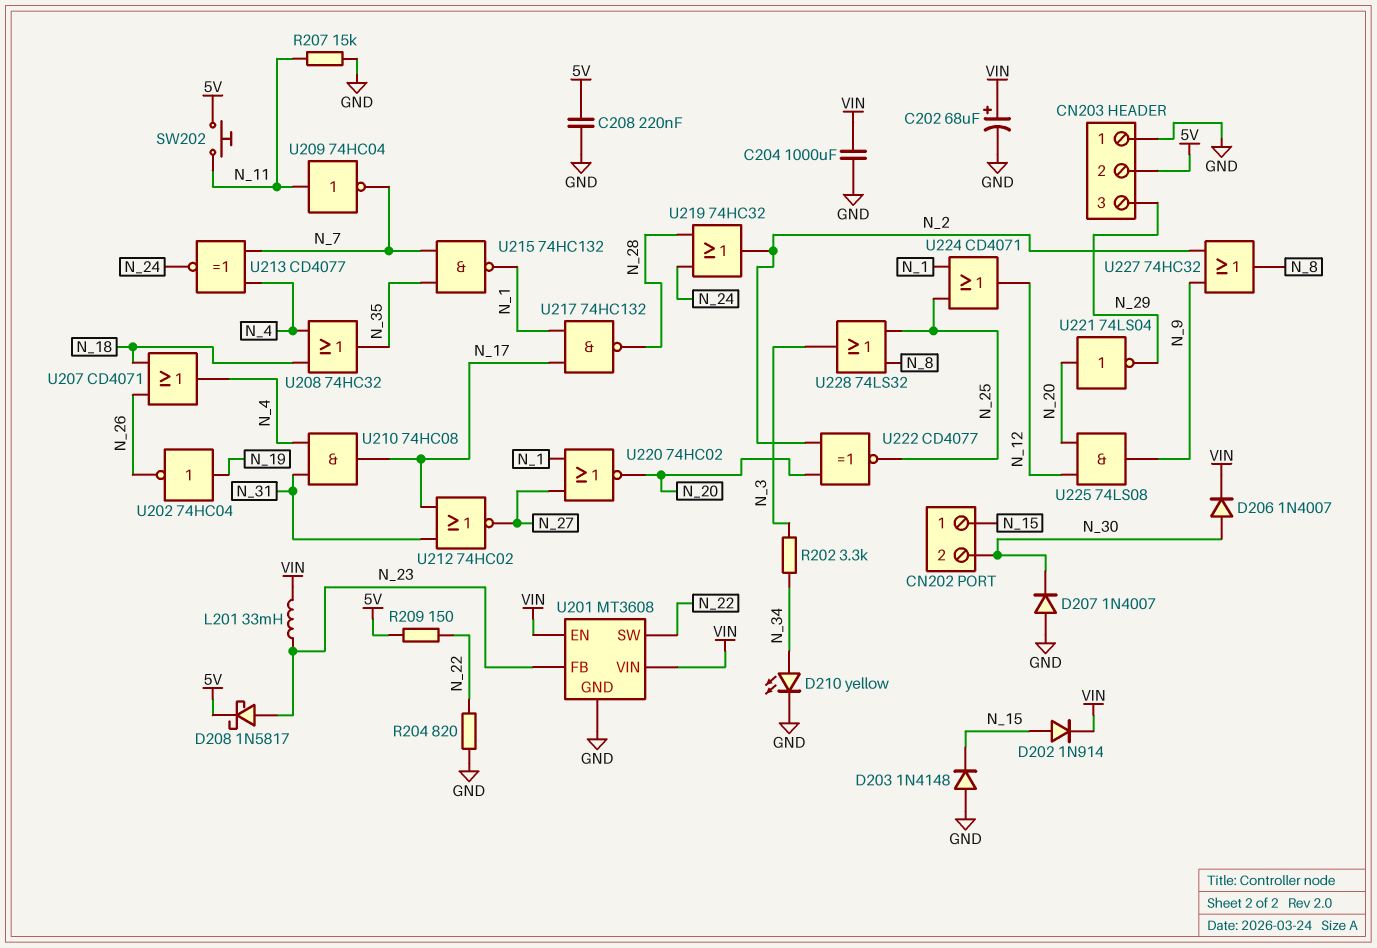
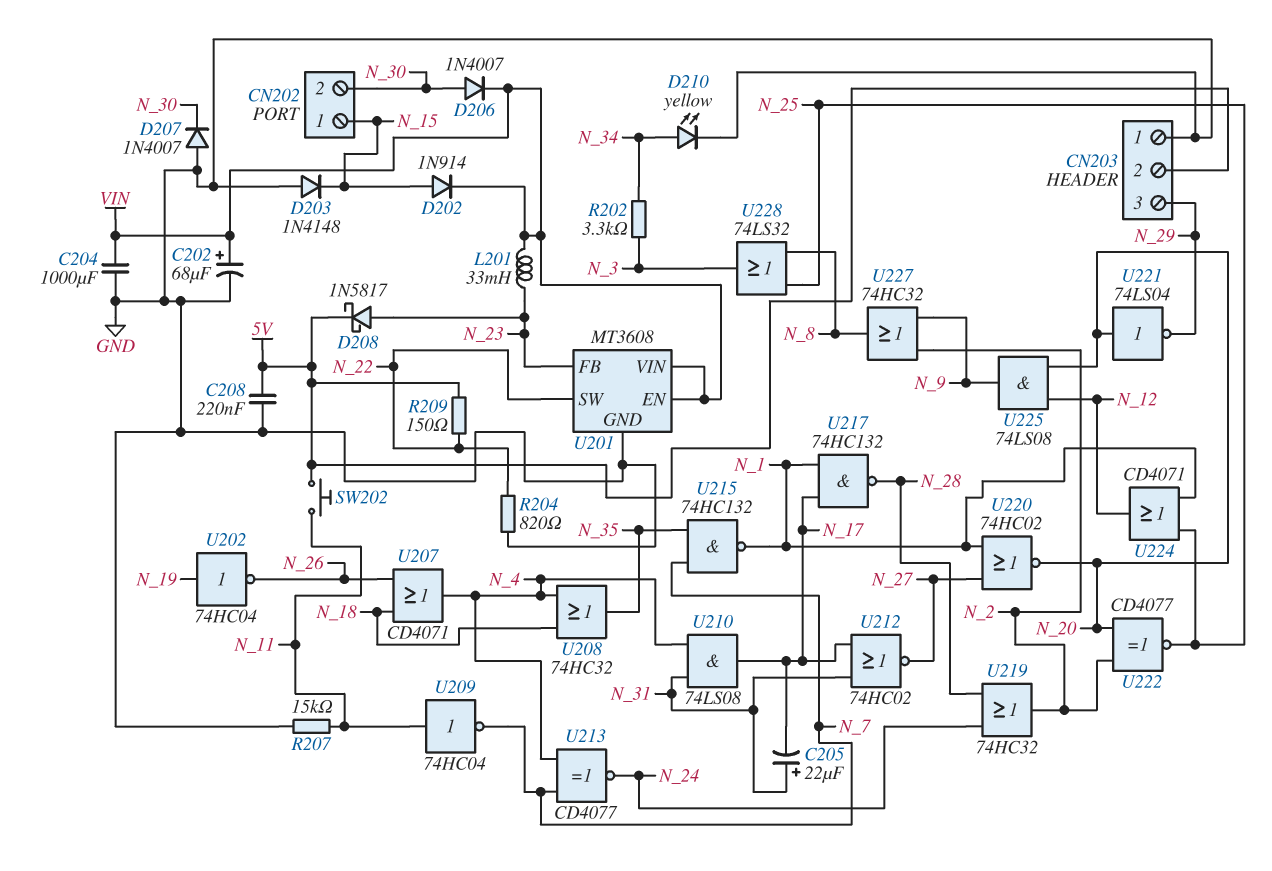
C205: none -> 22uF (plus N_31, minus N_17)
U210: AND 74HC08 (in N_4, in N_31, out N_17) -> AND 74LS08 (in N_4, in N_31, out N_17)

